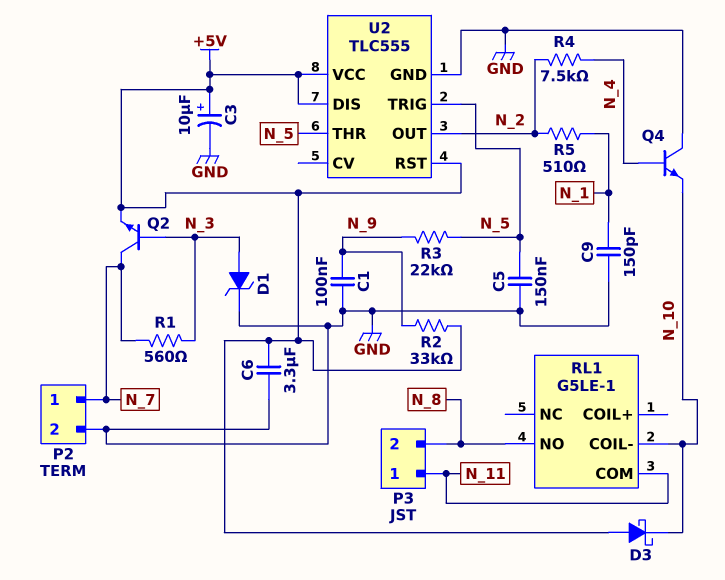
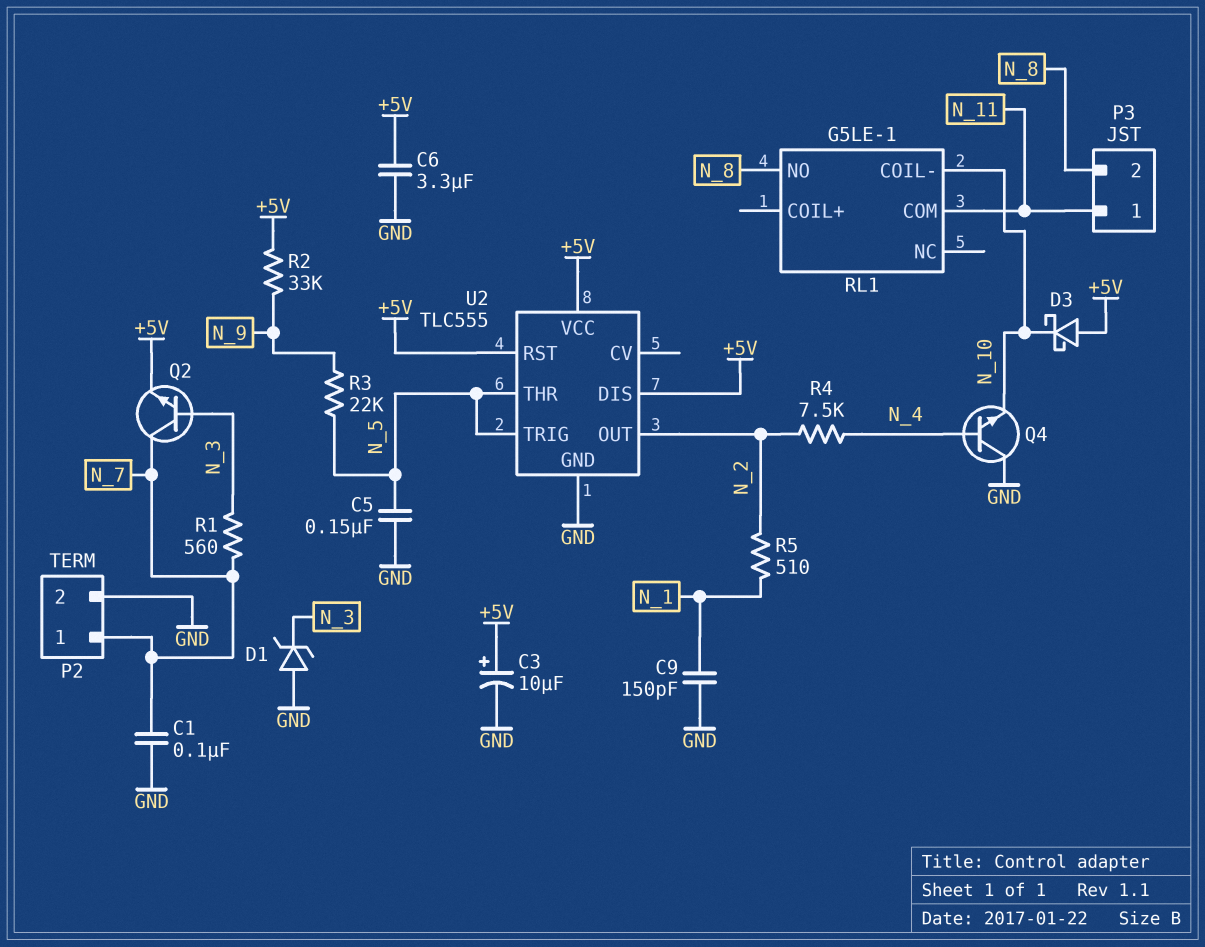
C1: 100nF (GND, N_9) -> 100nF (GND, N_7)
D1: zener (A N_3, K GND) -> zener (A GND, K N_3)

